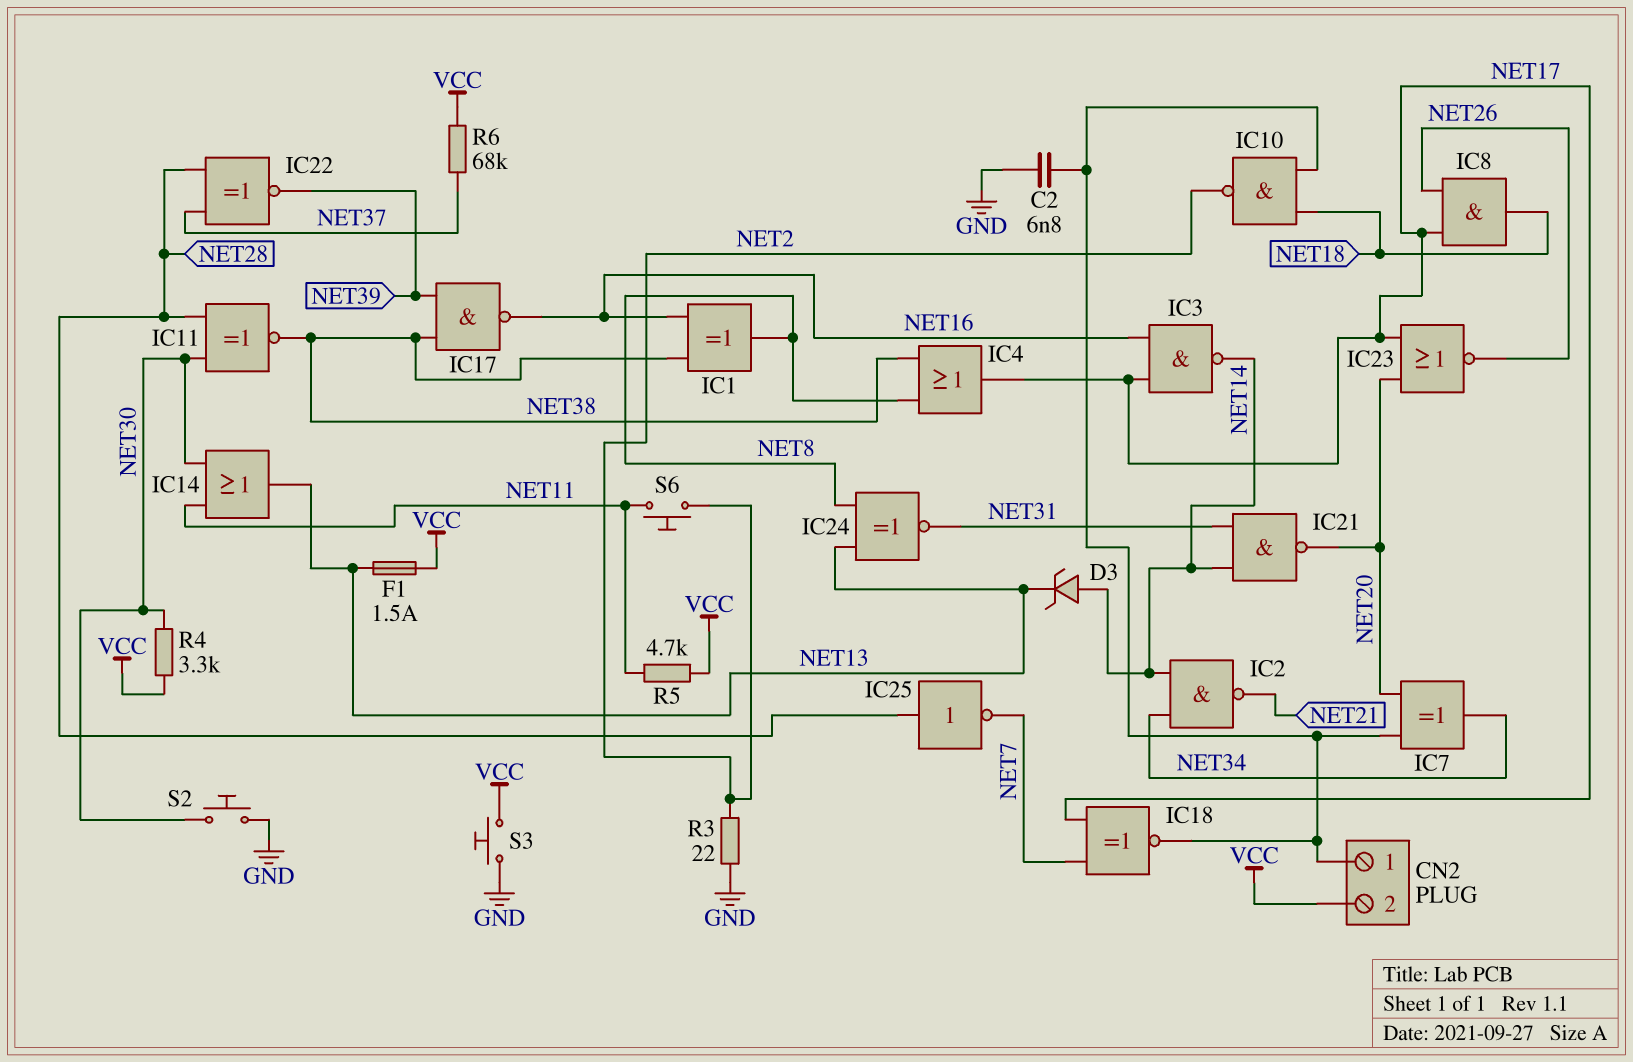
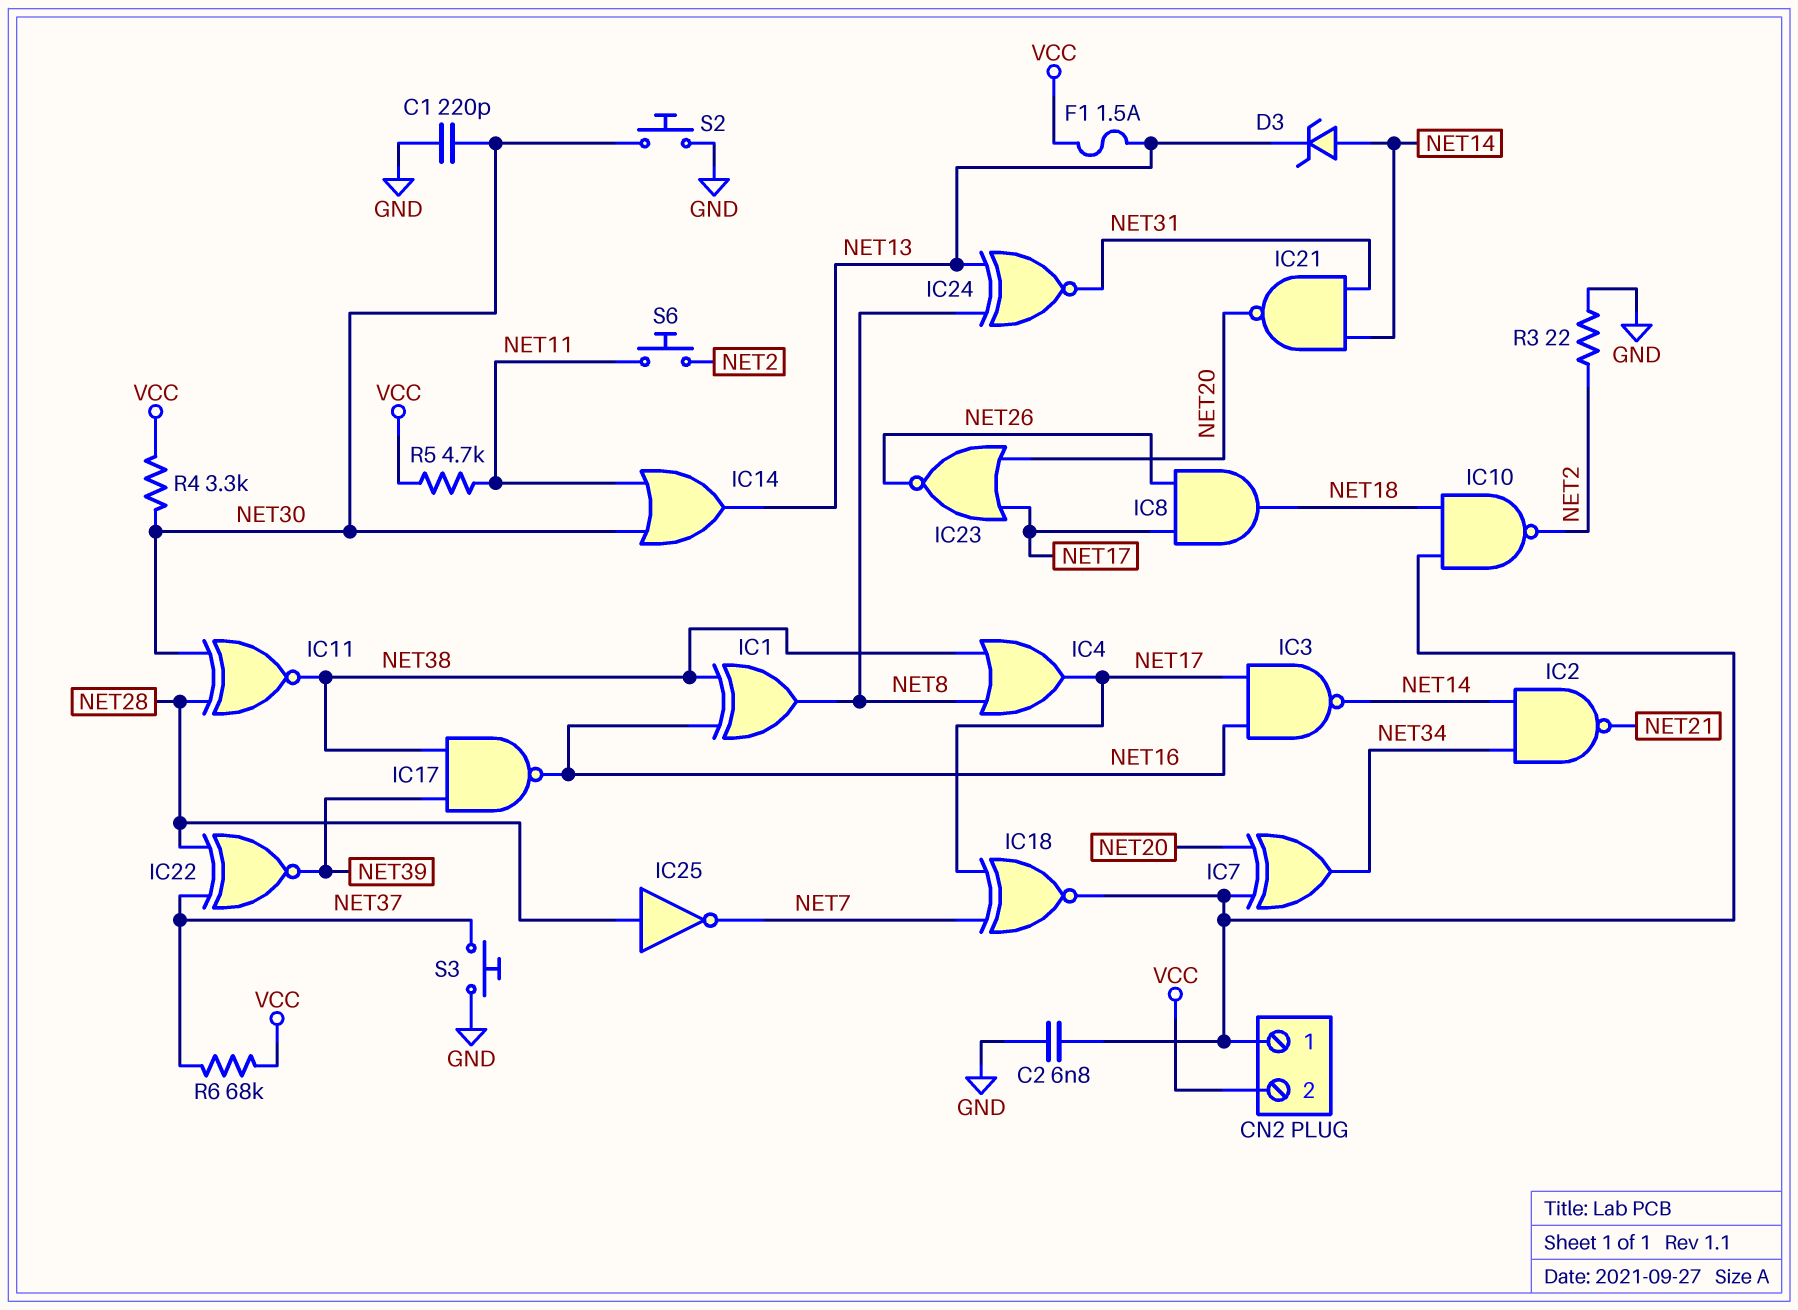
C1: none -> 220pF (GND, NET30)
S3: button (GND, VCC) -> button (GND, NET37)

